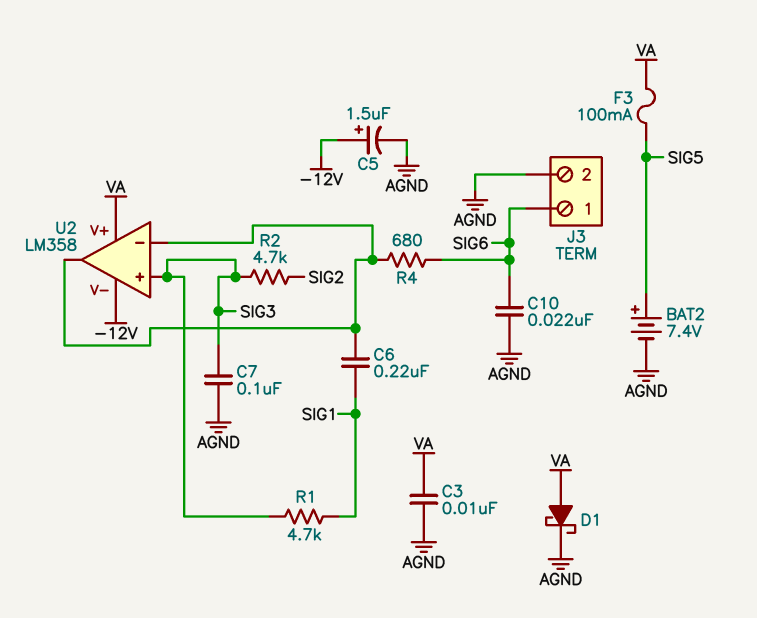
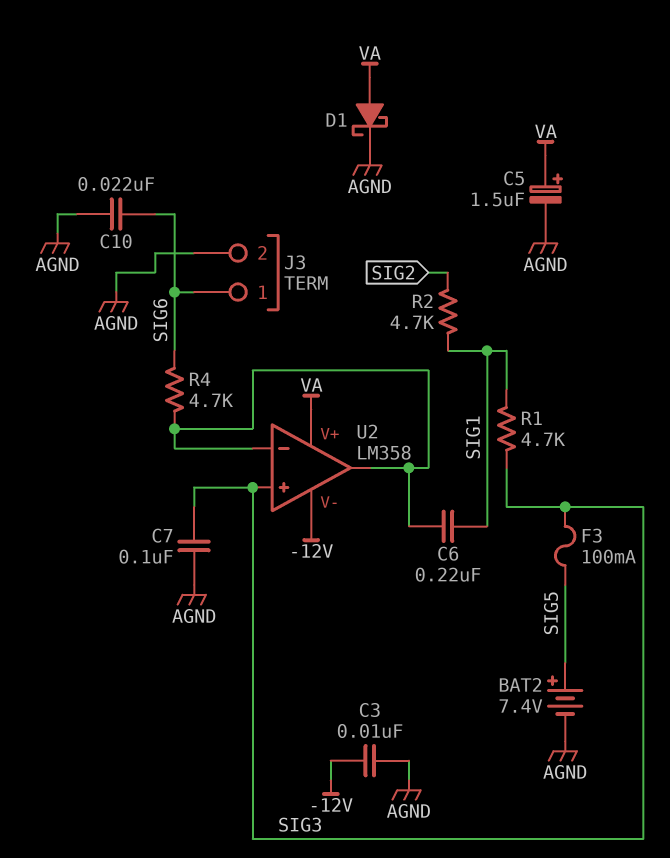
C3: 10nF (AGND, VA) -> 10nF (-12V, AGND)
C5: 1.5uF (plus -12V, minus AGND) -> 1.5uF (plus VA, minus AGND)
F3: 100mA (SIG5, VA) -> 100mA (SIG3, SIG5)
R2: 4.7k (SIG2, SIG3) -> 4.7k (SIG1, SIG2)
R4: 680 (SIG6, U2/in-) -> 4.7k (SIG6, U2/in-)

